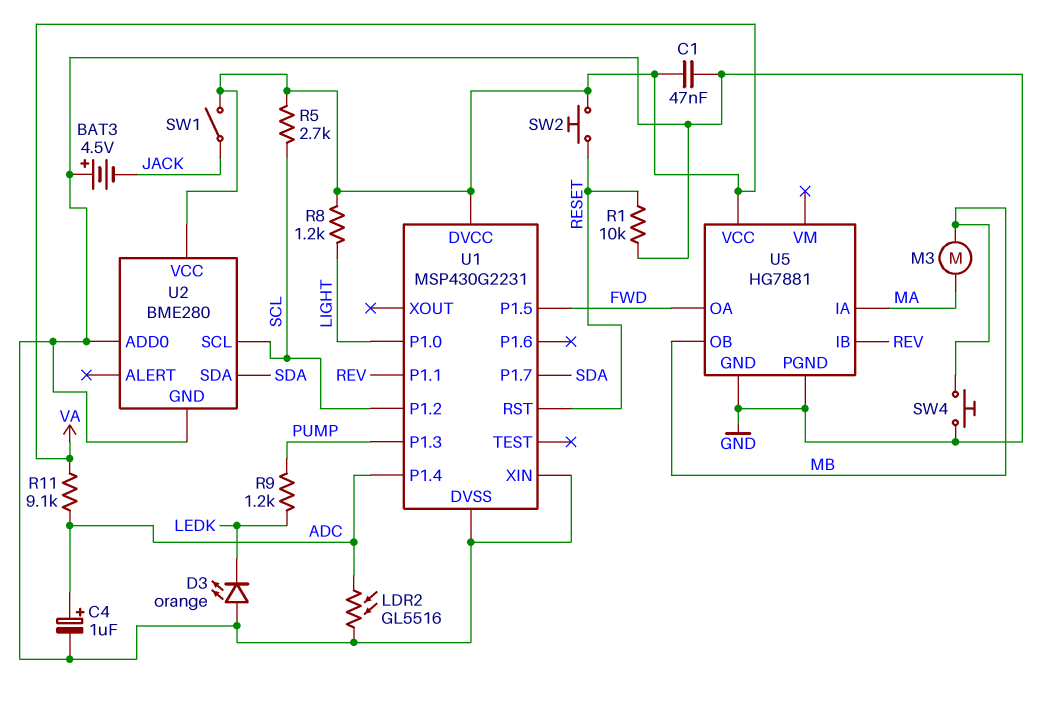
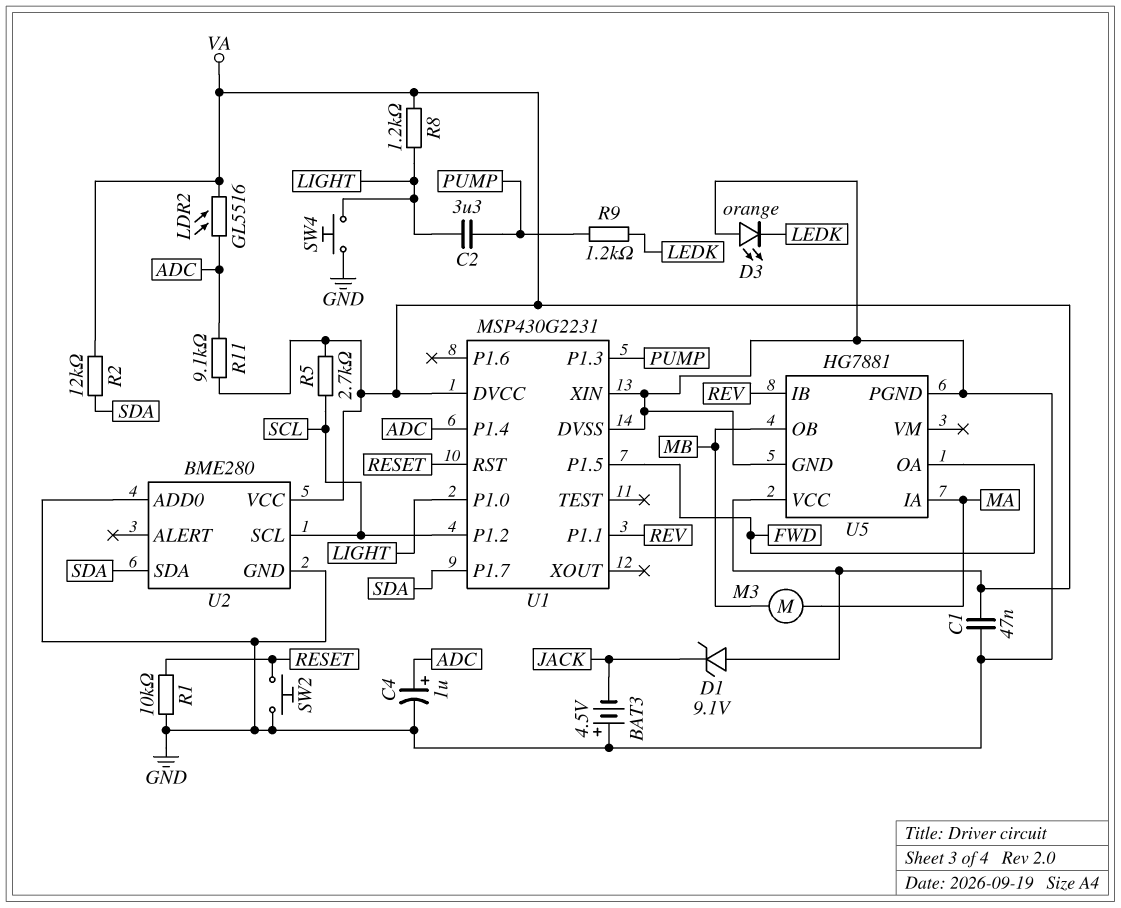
C2: none -> 3.3uF (LIGHT, PUMP)
D1: none -> zener 9.1V (A VA, K JACK)
LDR2: GL5516 (ADC, GND) -> GL5516 (ADC, VA)
R2: none -> 12k (SDA, VA)
SW1: switch (JACK, VA) -> none
SW2: button (RESET, VA) -> button (GND, RESET)
SW4: button (GND, MB) -> button (GND, LIGHT)

